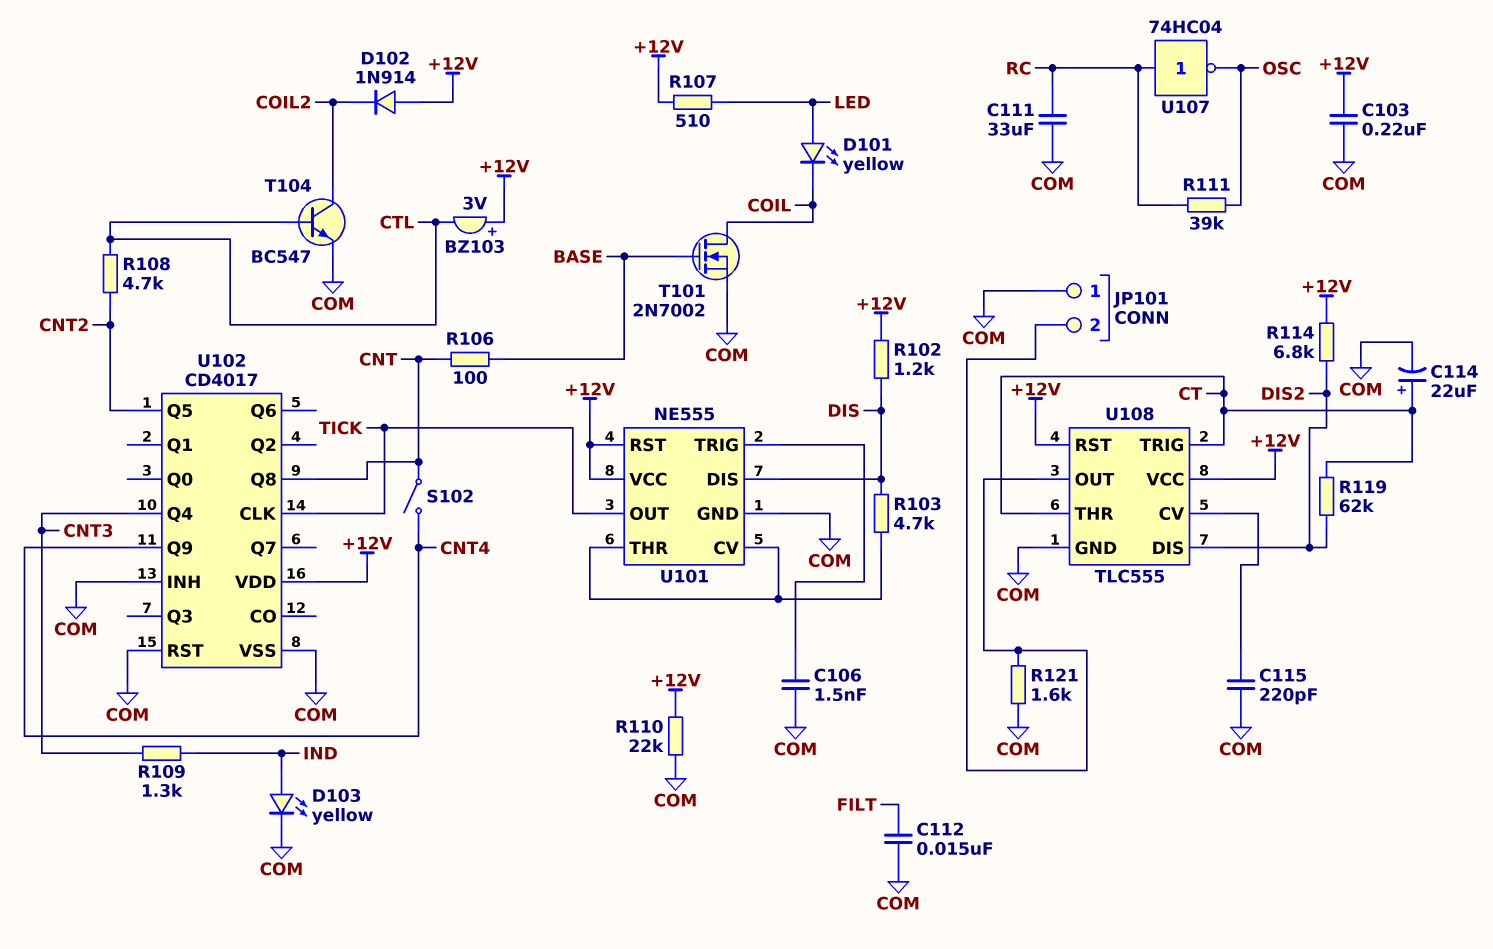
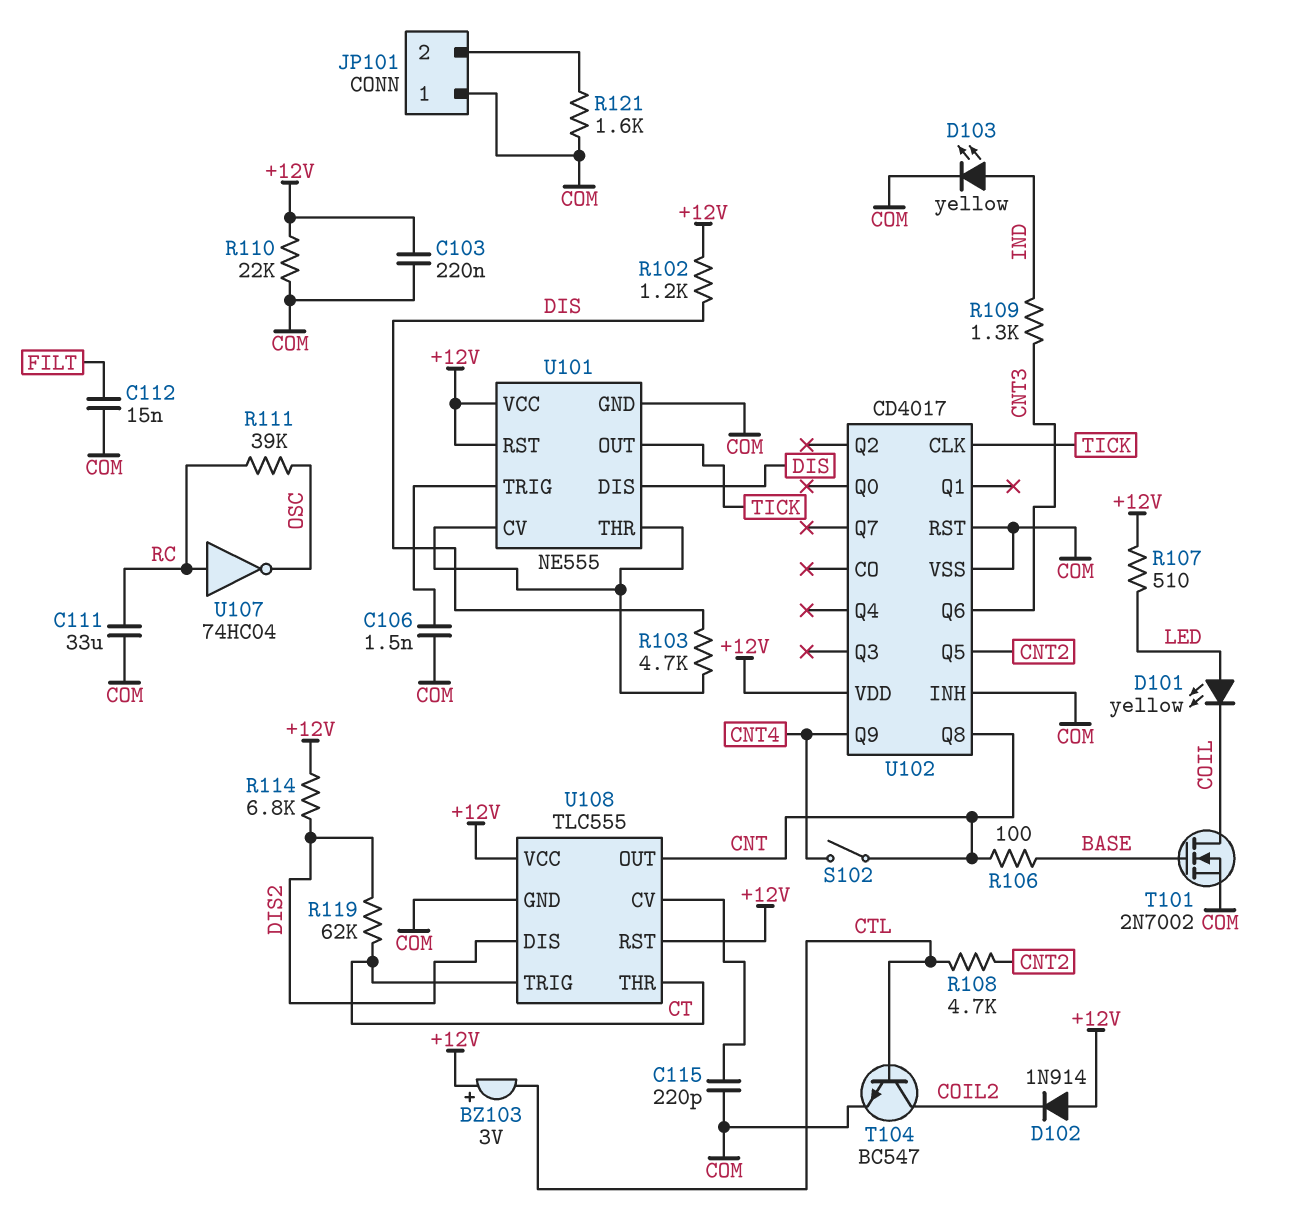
C114: 22uF (plus CT, minus COM) -> none
U102 pin Q4: CNT3 -> none
U102 pin Q6: none -> CNT3
U108 pin OUT: JP101/2 -> CNT

